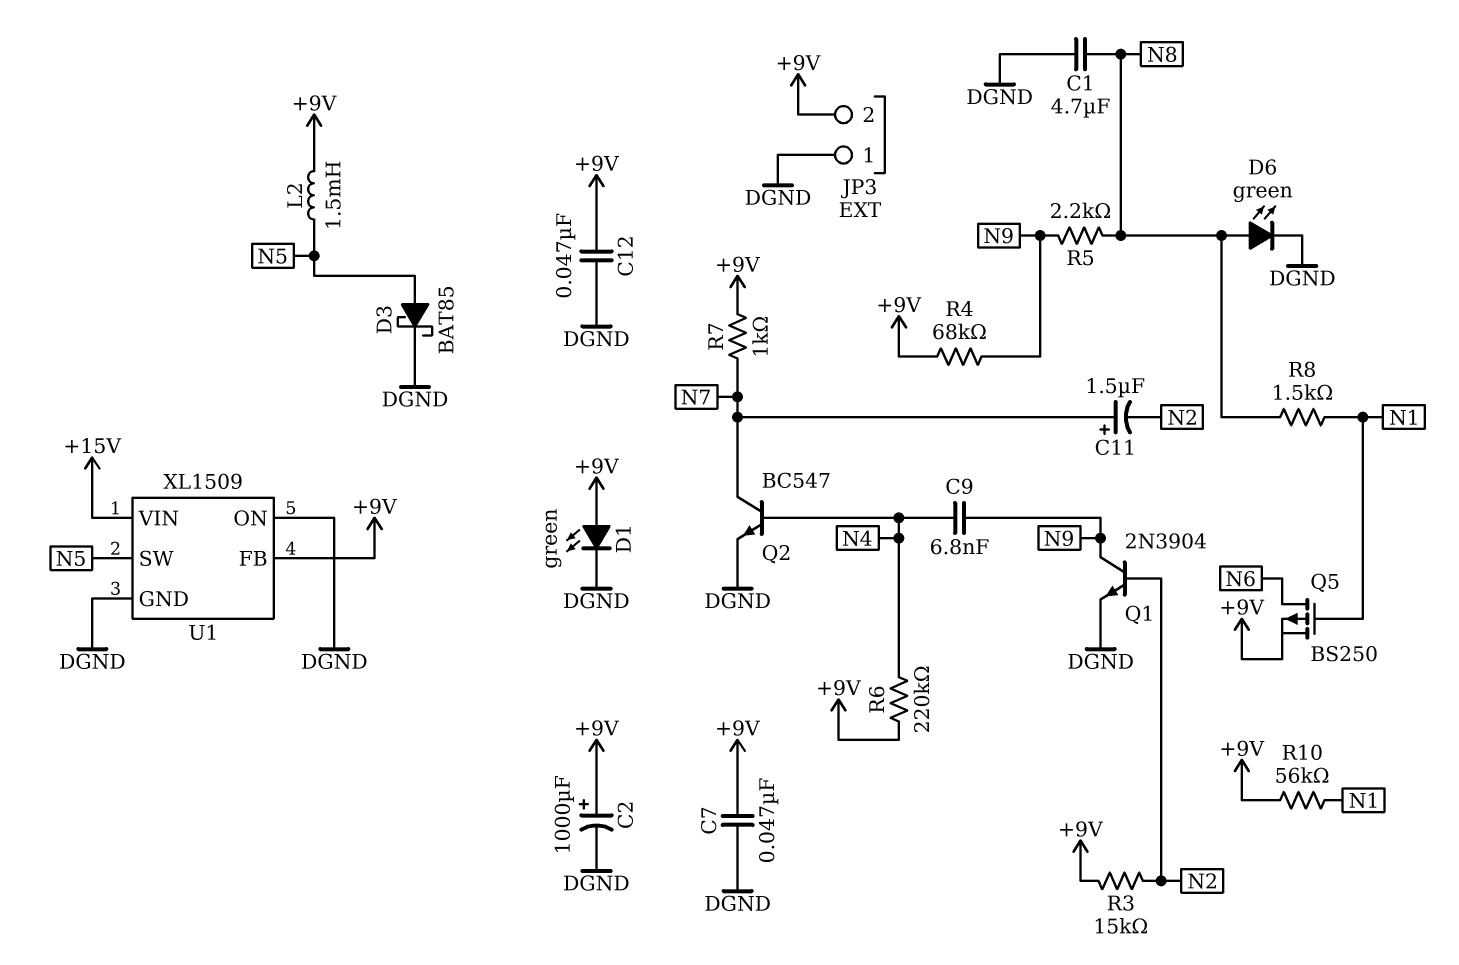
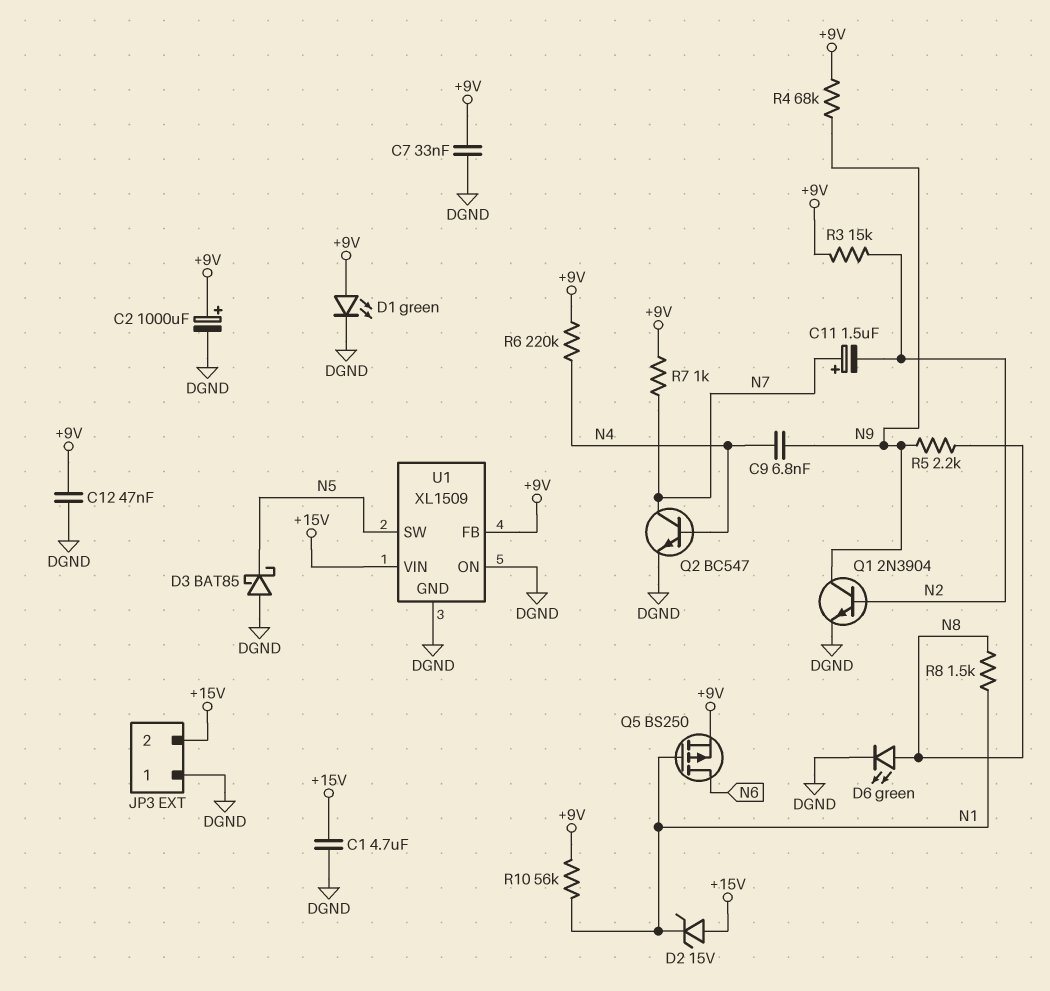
C1: 4.7uF (DGND, N8) -> 4.7uF (+15V, DGND)
C7: 47nF (+9V, DGND) -> 33nF (+9V, DGND)
D2: none -> zener 15V (A +15V, K N1)
D3: schottky BAT85 (A N5, K DGND) -> schottky BAT85 (A DGND, K N5)
JP3 pin 2: +9V -> +15V
L2: 1.5mH (+9V, N5) -> none

